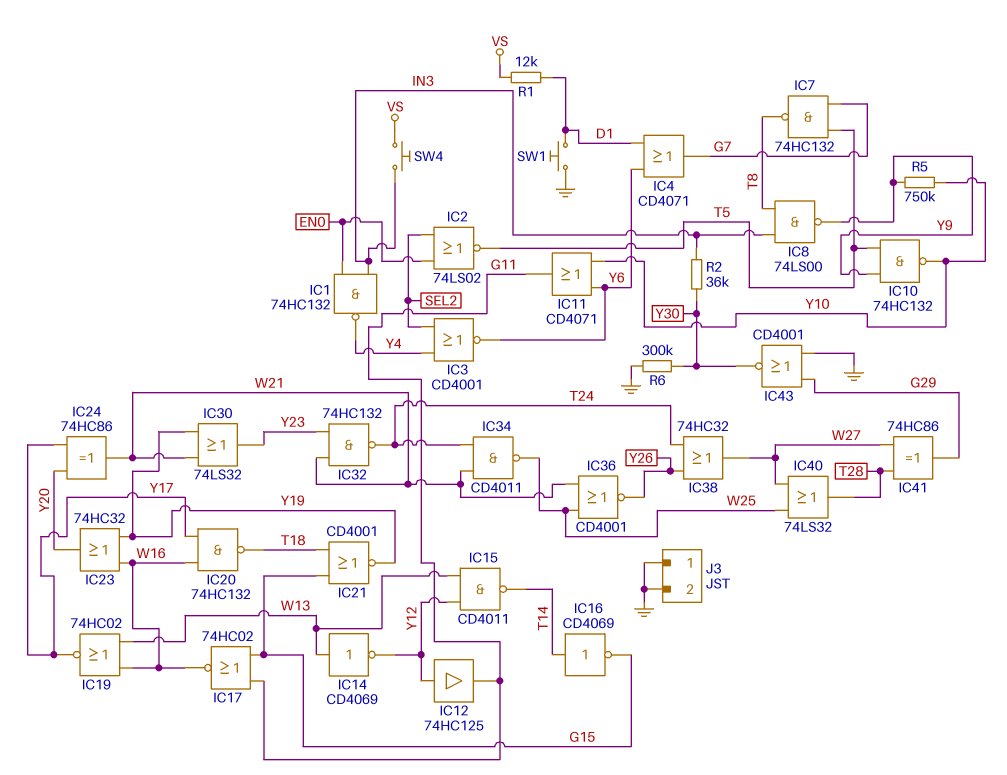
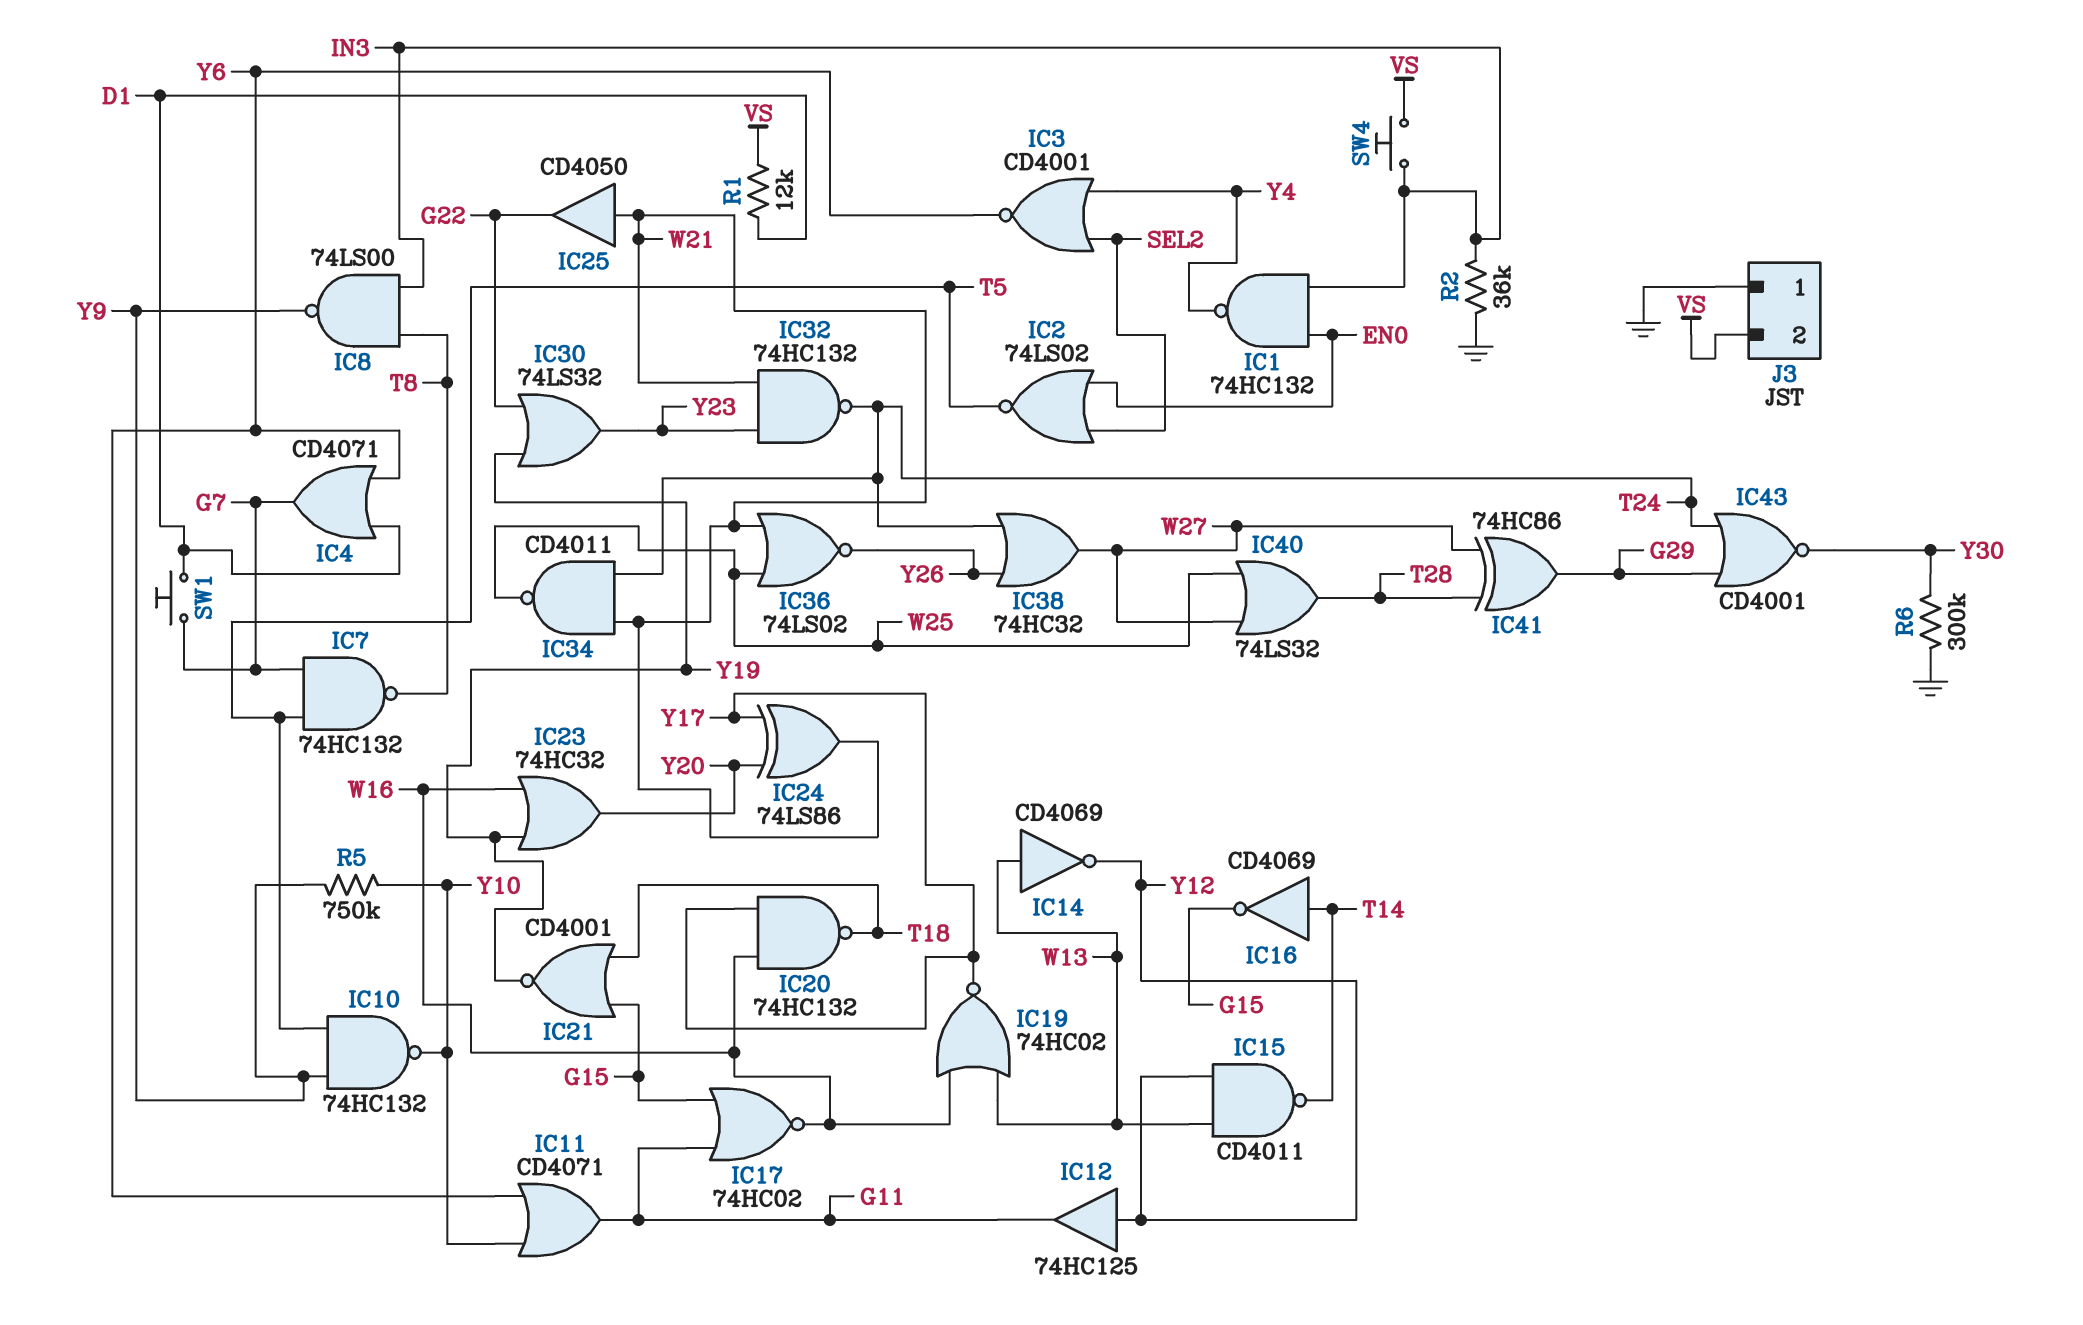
IC24: XOR 74HC86 (in Y17, in Y20, out W21) -> XOR 74LS86 (in Y17, in Y20, out W21)
IC25: none -> buffer CD4050 (in W21, out G22)
IC30: OR 74LS32 (in W21, in Y19, out Y23) -> OR 74LS32 (in G22, in Y19, out Y23)
IC36: NOR CD4001 (in W21, in W25, out Y26) -> NOR 74LS02 (in W21, in W25, out Y26)
IC43: NOR CD4001 (in G29, in GND, out Y30) -> NOR CD4001 (in G29, in T24, out Y30)
J3 pin 2: GND -> VS
R2: 36k (IN3, Y30) -> 36k (GND, IN3)
SW1: button (D1, GND) -> button (D1, G7)

